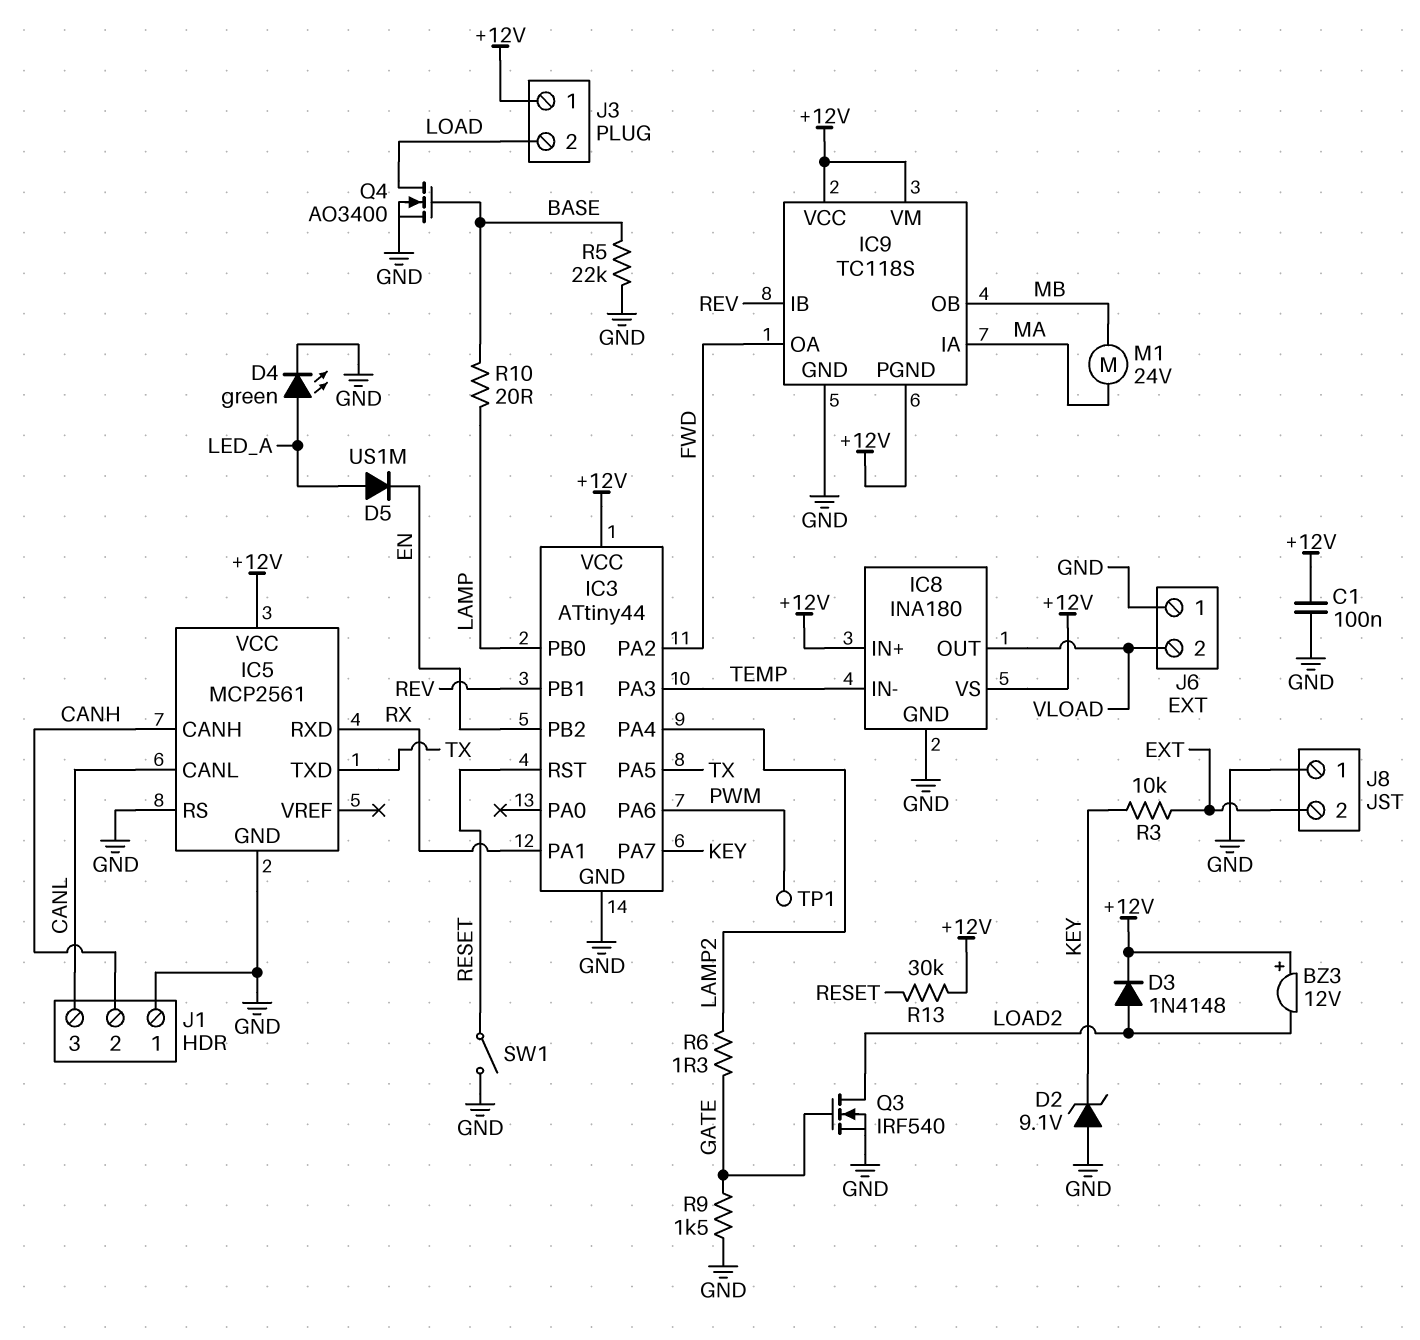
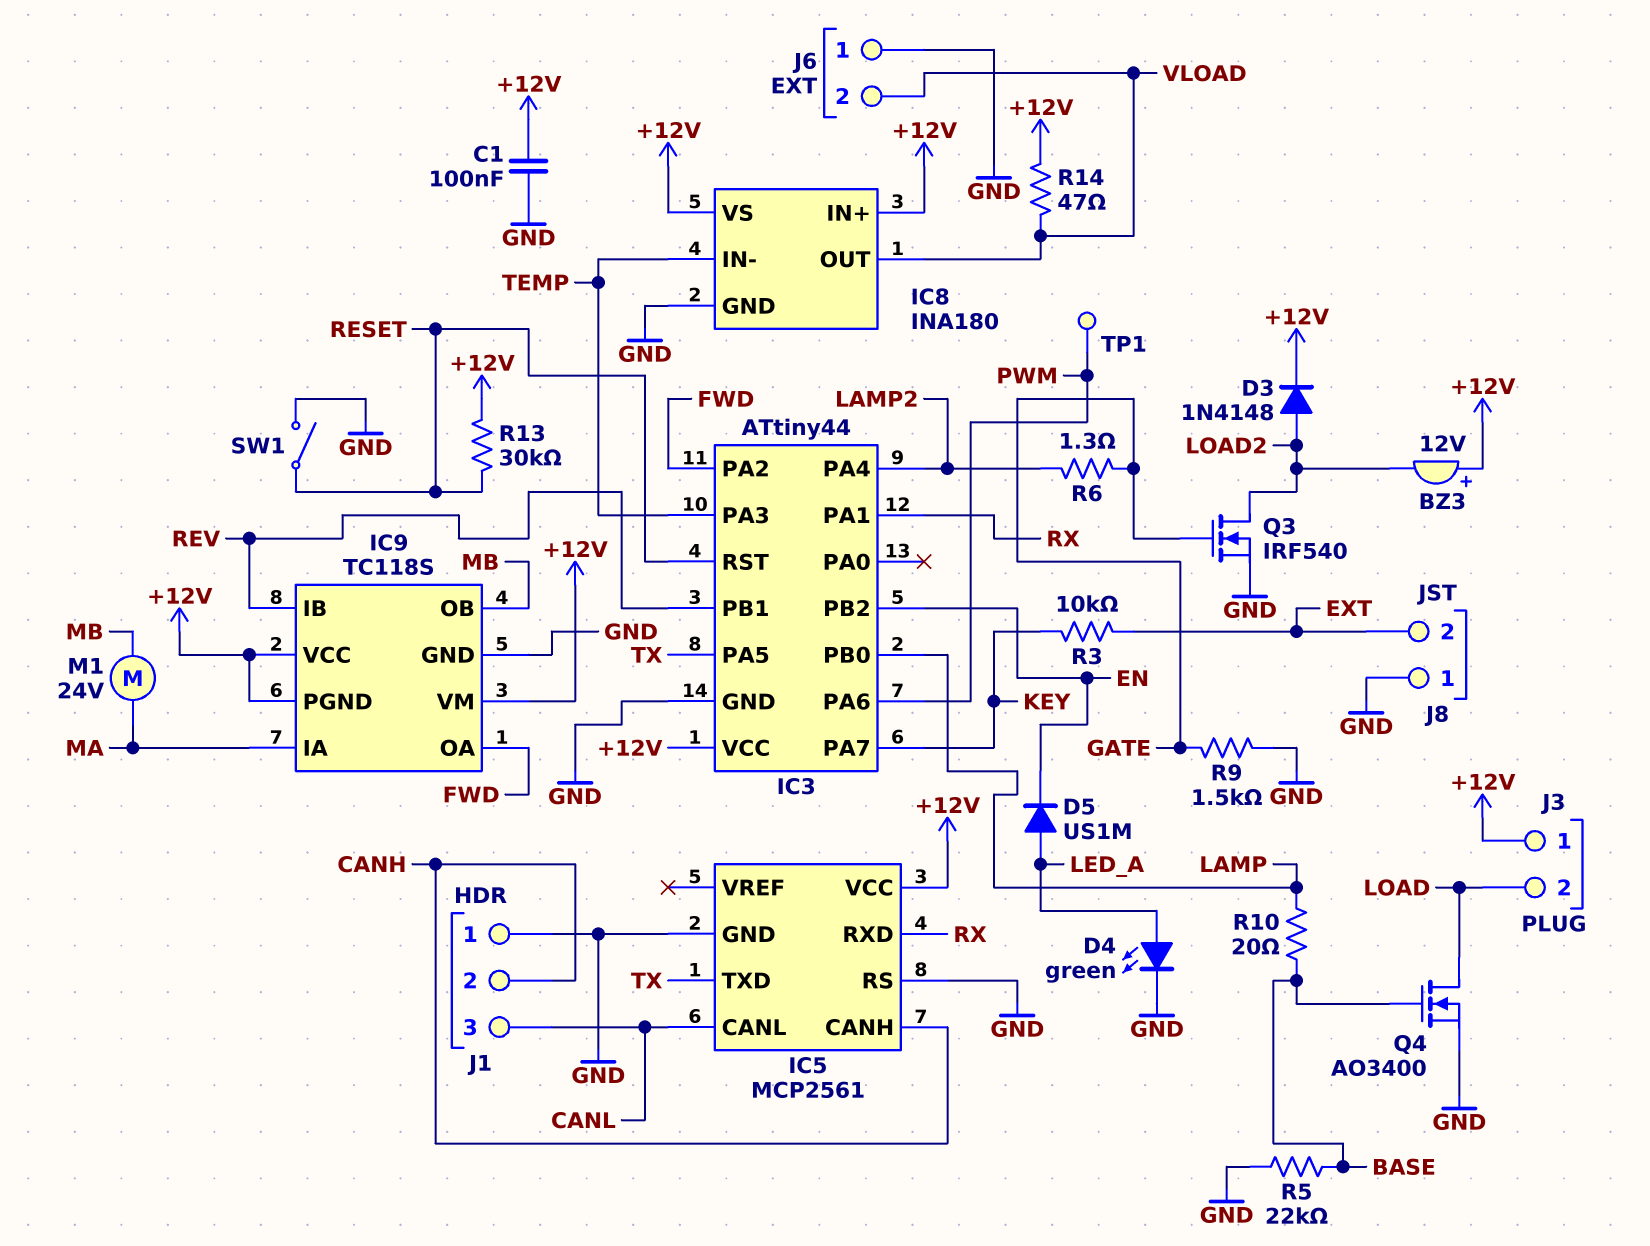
D2: zener 9.1V (A GND, K KEY) -> none
R14: none -> 47 (+12V, VLOAD)

